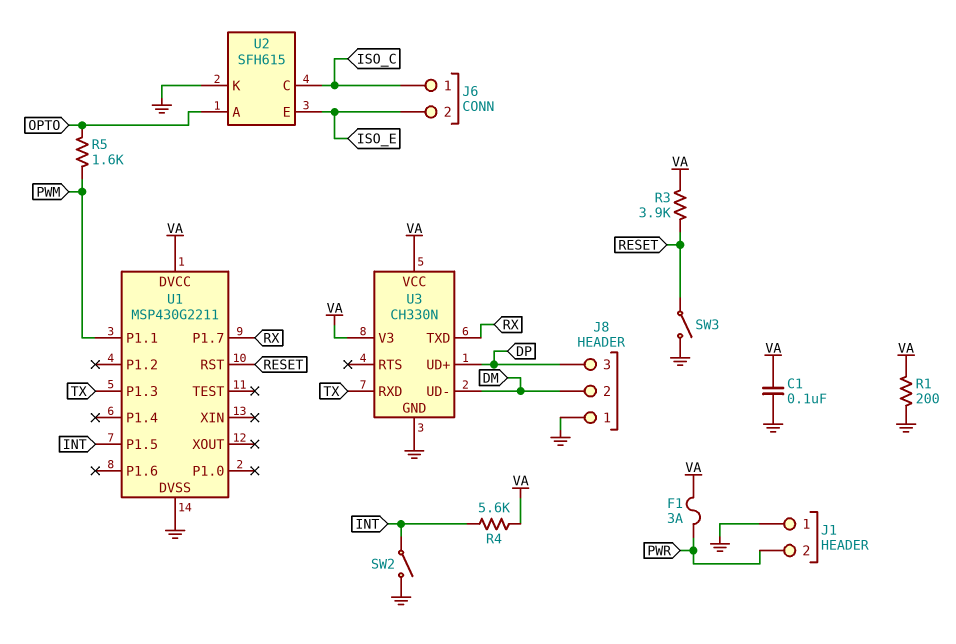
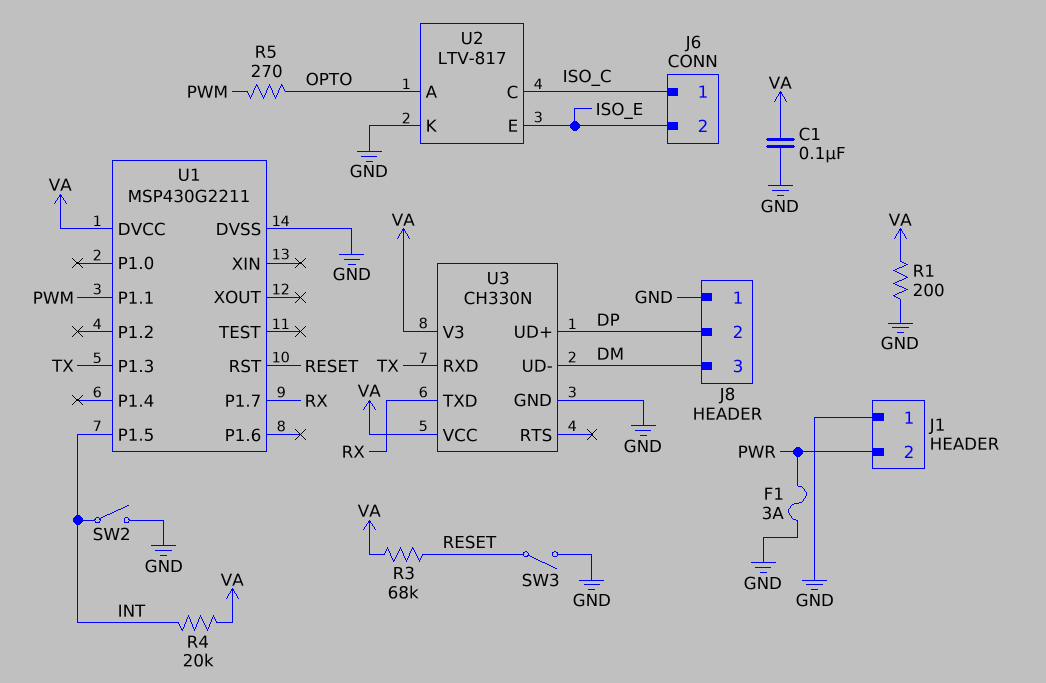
F1: 3A (PWR, VA) -> 3A (GND, PWR)
J8 pin 2: DM -> DP
J8 pin 3: DP -> DM
R3: 3.9k (RESET, VA) -> 68k (RESET, VA)
R4: 5.6k (INT, VA) -> 20k (INT, VA)
R5: 1.6k (OPTO, PWM) -> 270 (OPTO, PWM)
U2: SFH615 -> LTV-817

